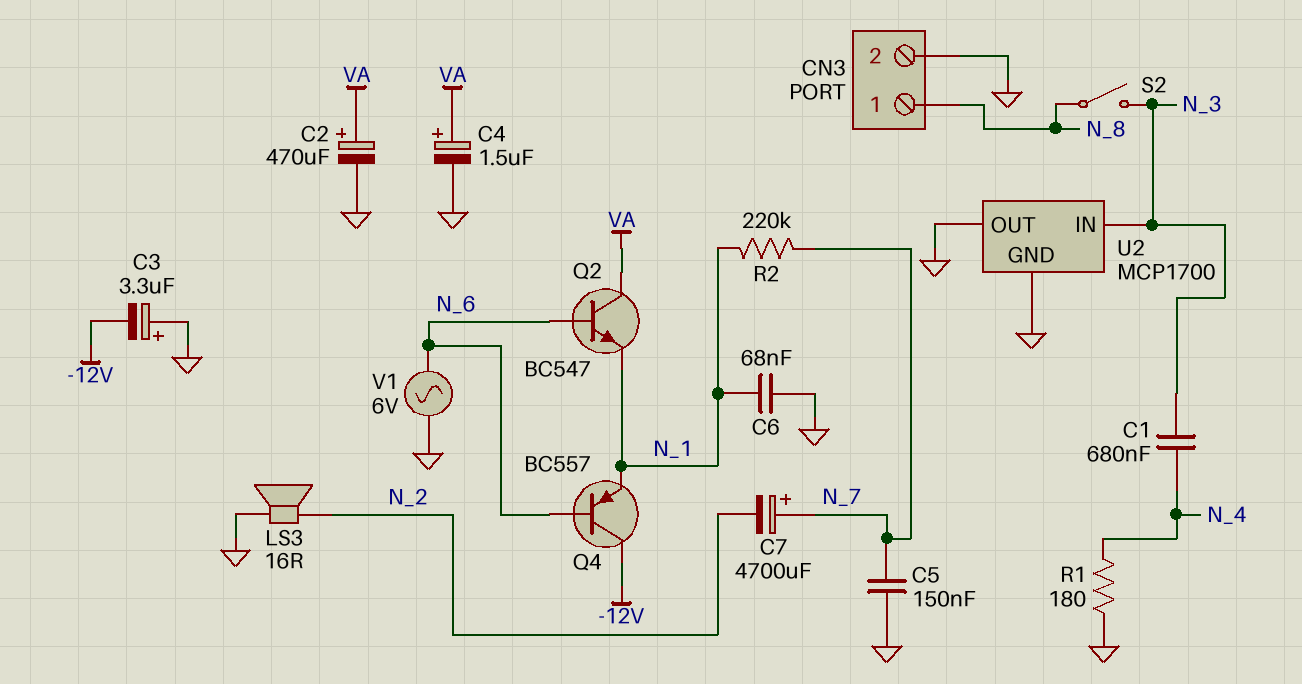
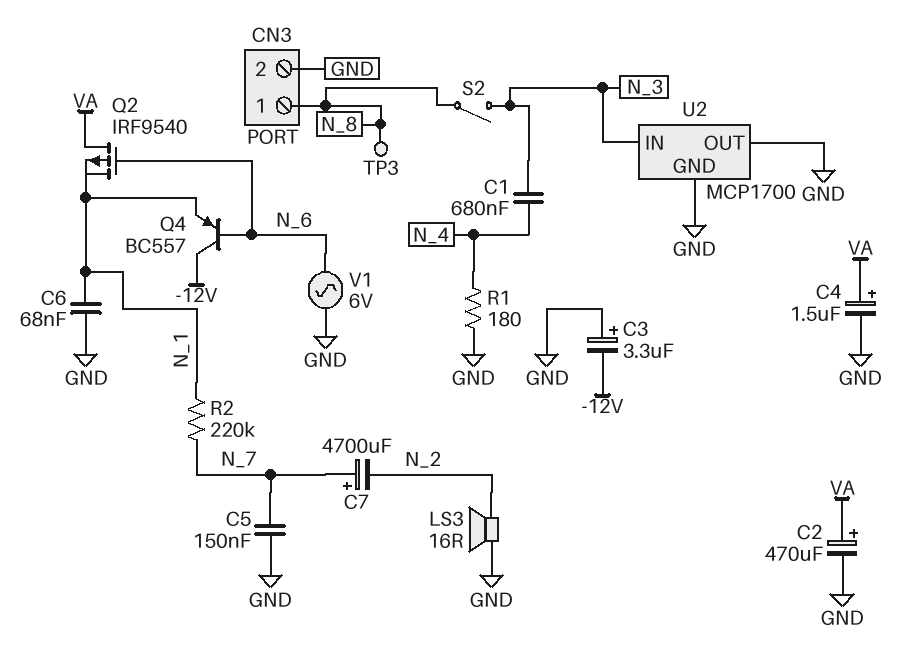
Q2: NPN BC547 (B N_6, C VA, E N_1) -> PMOS IRF9540 (G N_6, D VA, S N_1)
TP3: none -> test point (N_8)

